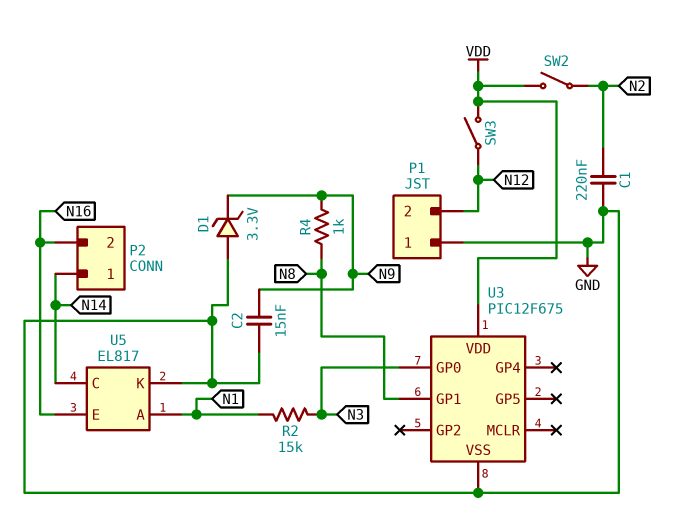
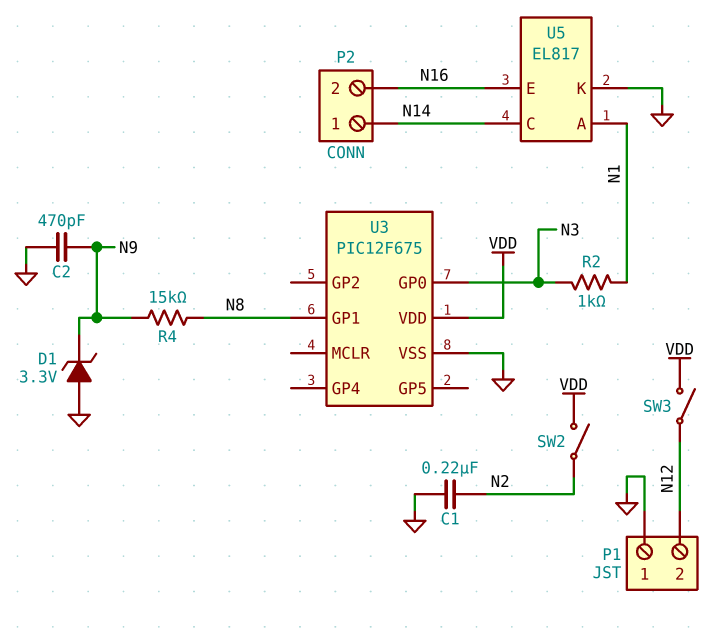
C2: 15nF (GND, N9) -> 470pF (GND, N9)
R2: 15k (N1, N3) -> 1k (N1, N3)
R4: 1k (N8, N9) -> 15k (N8, N9)

